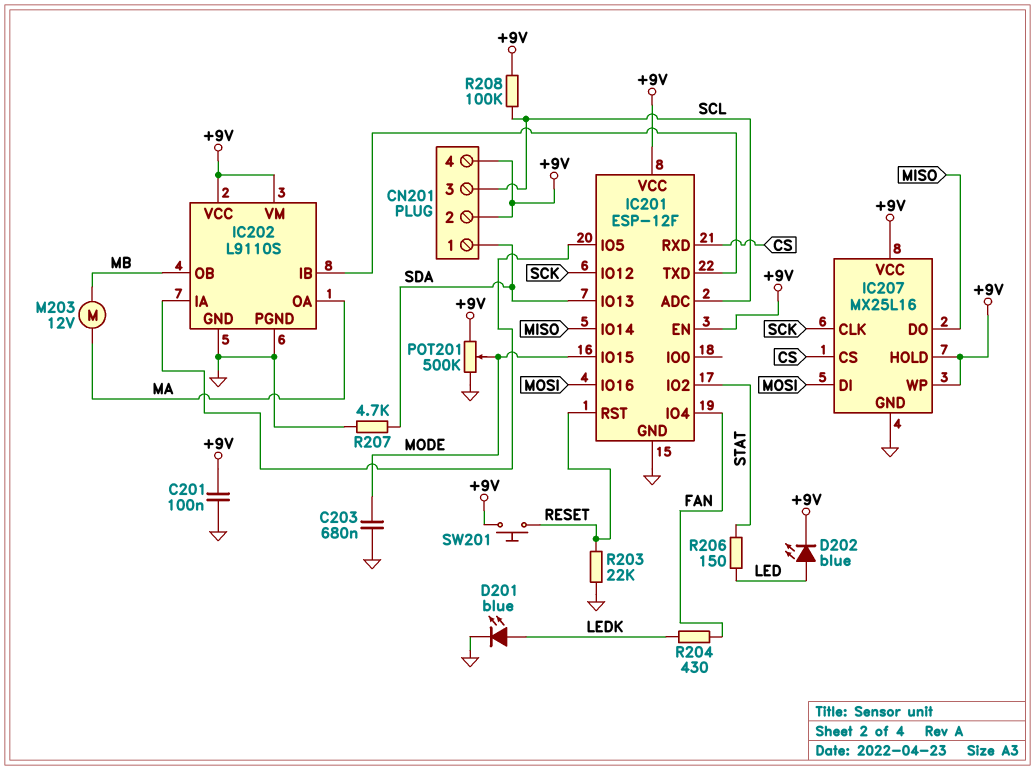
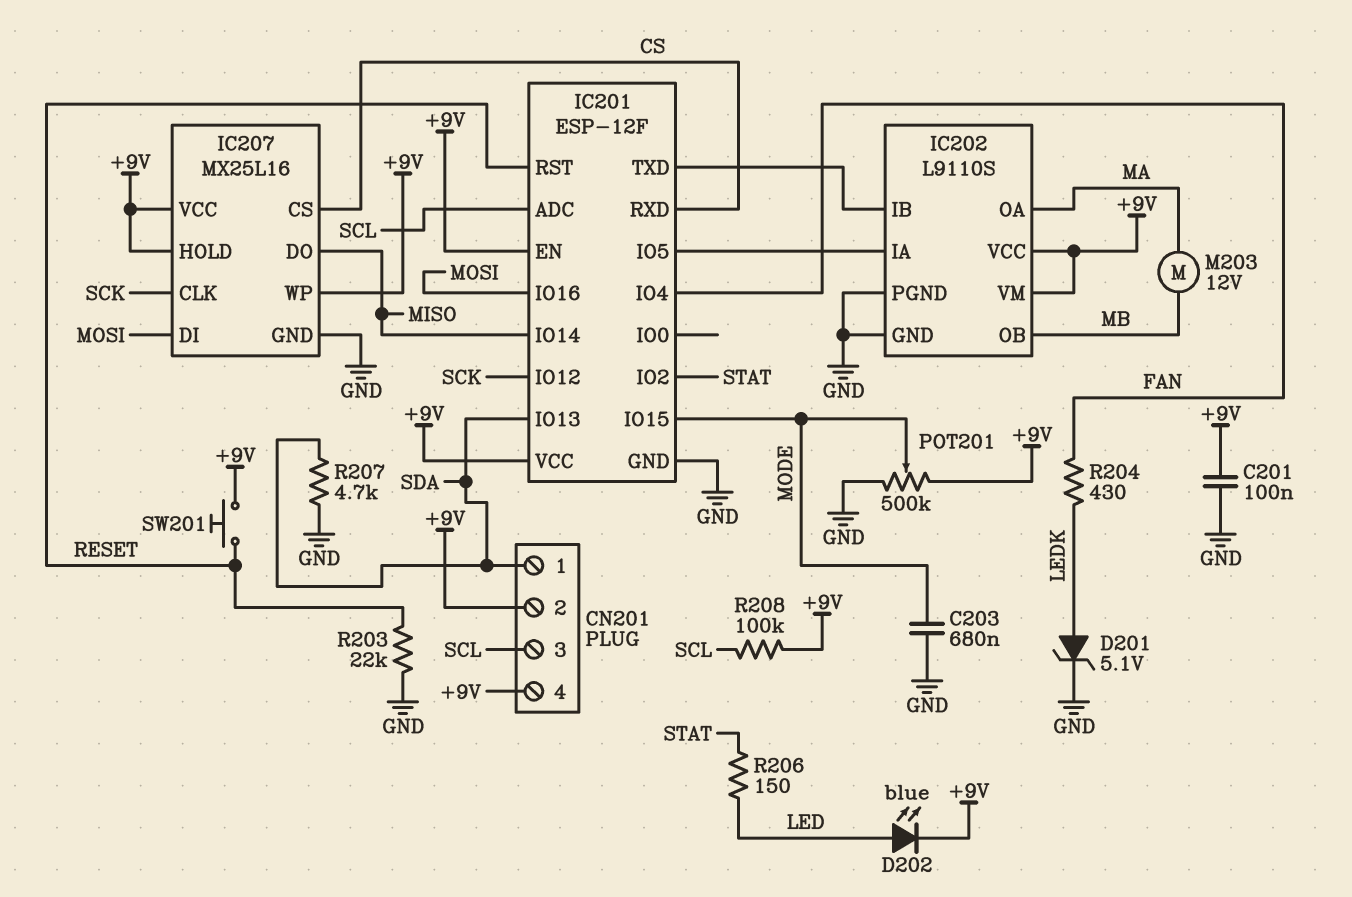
D201: LED blue (A LEDK, K GND) -> zener 5.1V (A LEDK, K GND)

